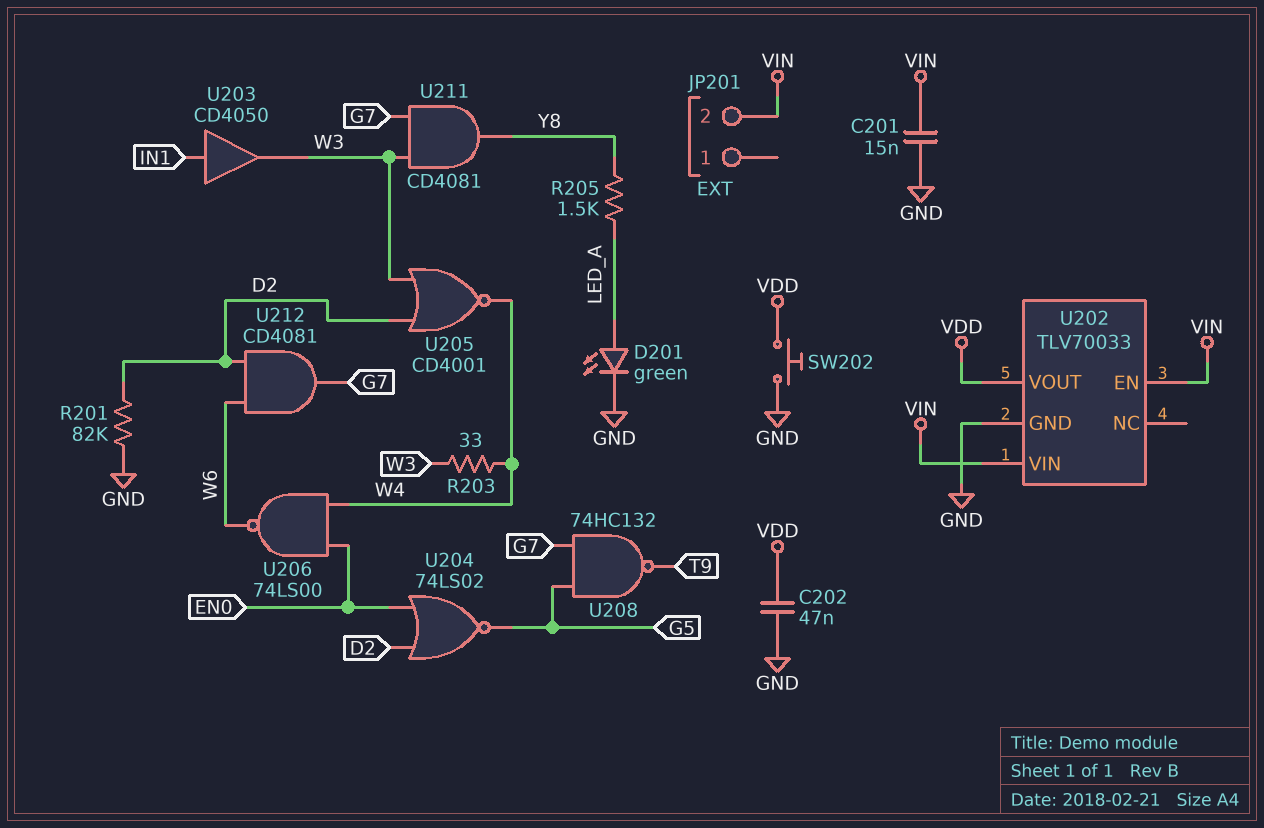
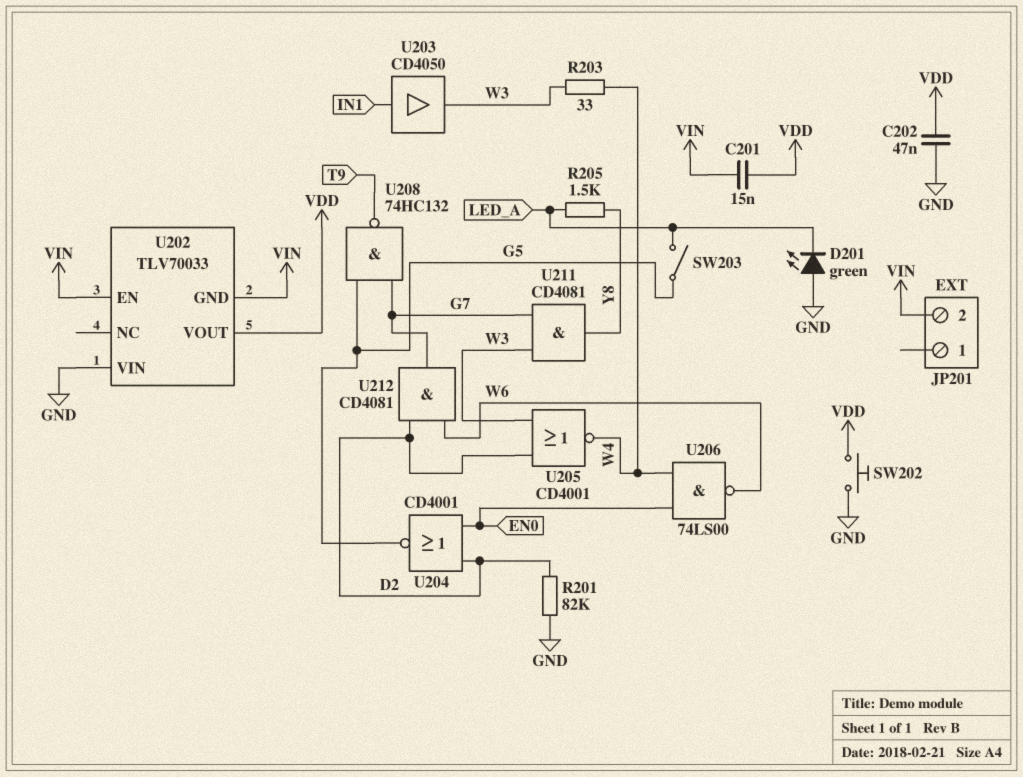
C201: 15nF (GND, VIN) -> 15nF (VDD, VIN)
D201: LED green (A LED_A, K GND) -> LED green (A GND, K LED_A)
SW203: none -> switch (G5, LED_A)
U202 pin GND: GND -> VIN
U202 pin VIN: VIN -> GND
U204: NOR 74LS02 (in D2, in EN0, out G5) -> NOR CD4001 (in D2, in EN0, out G5)

